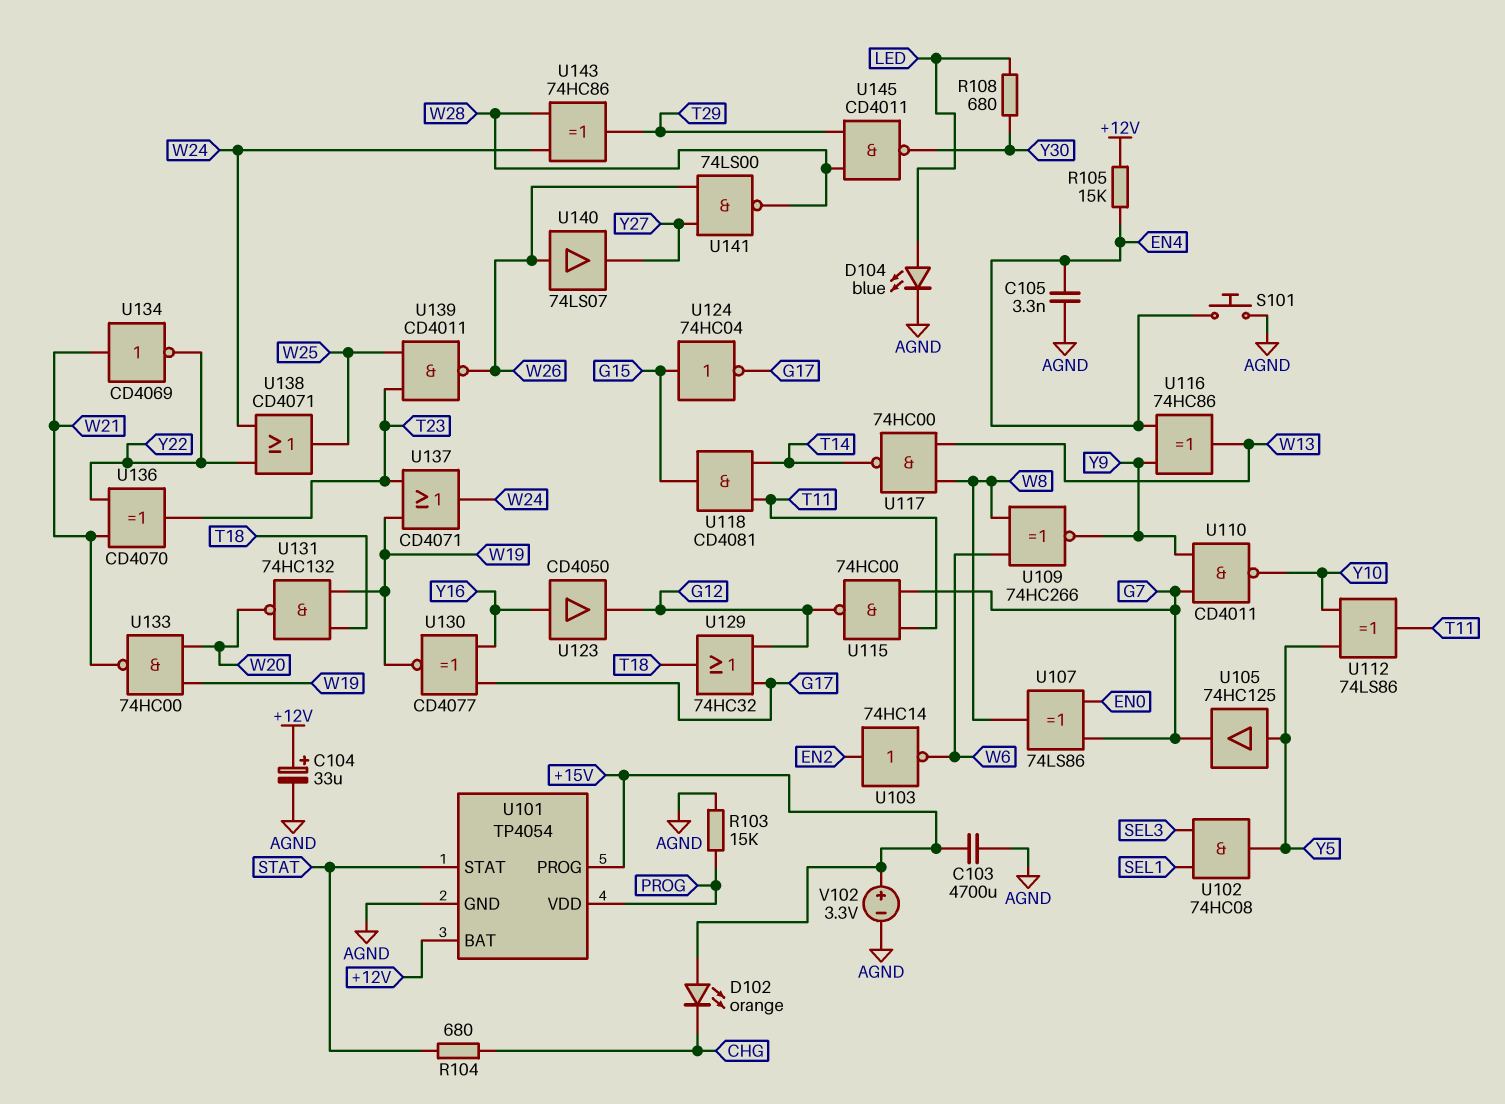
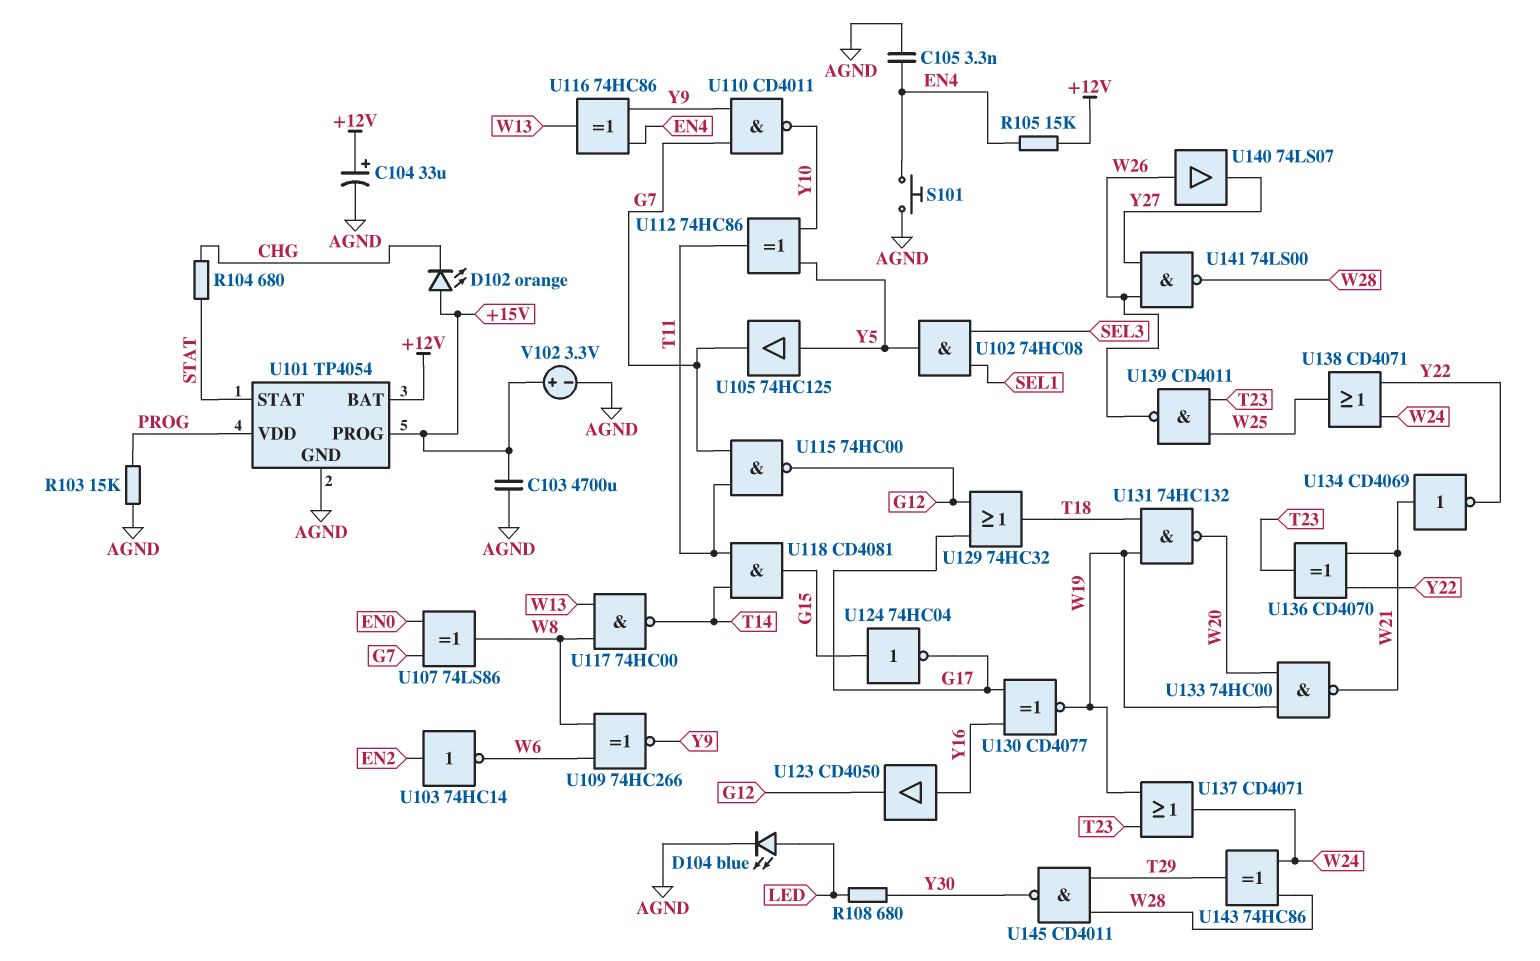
U112: XOR 74LS86 (in Y5, in Y10, out T11) -> XOR 74HC86 (in Y5, in Y10, out T11)

